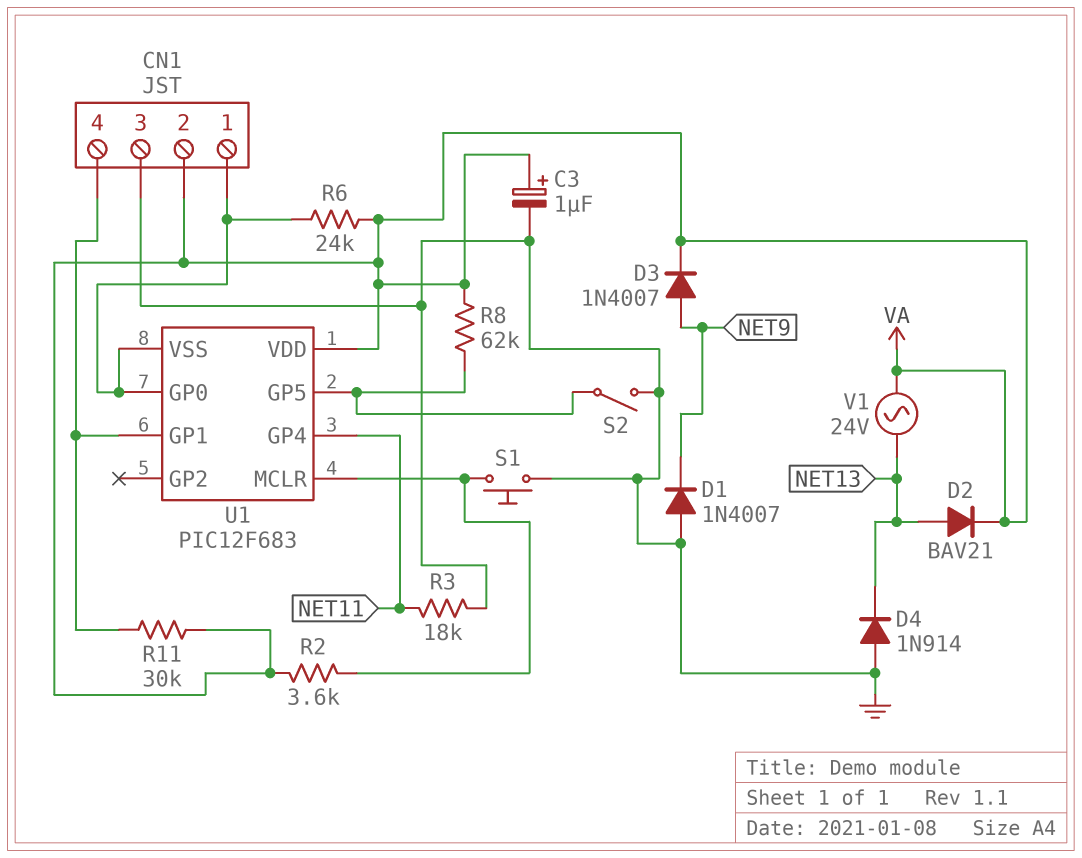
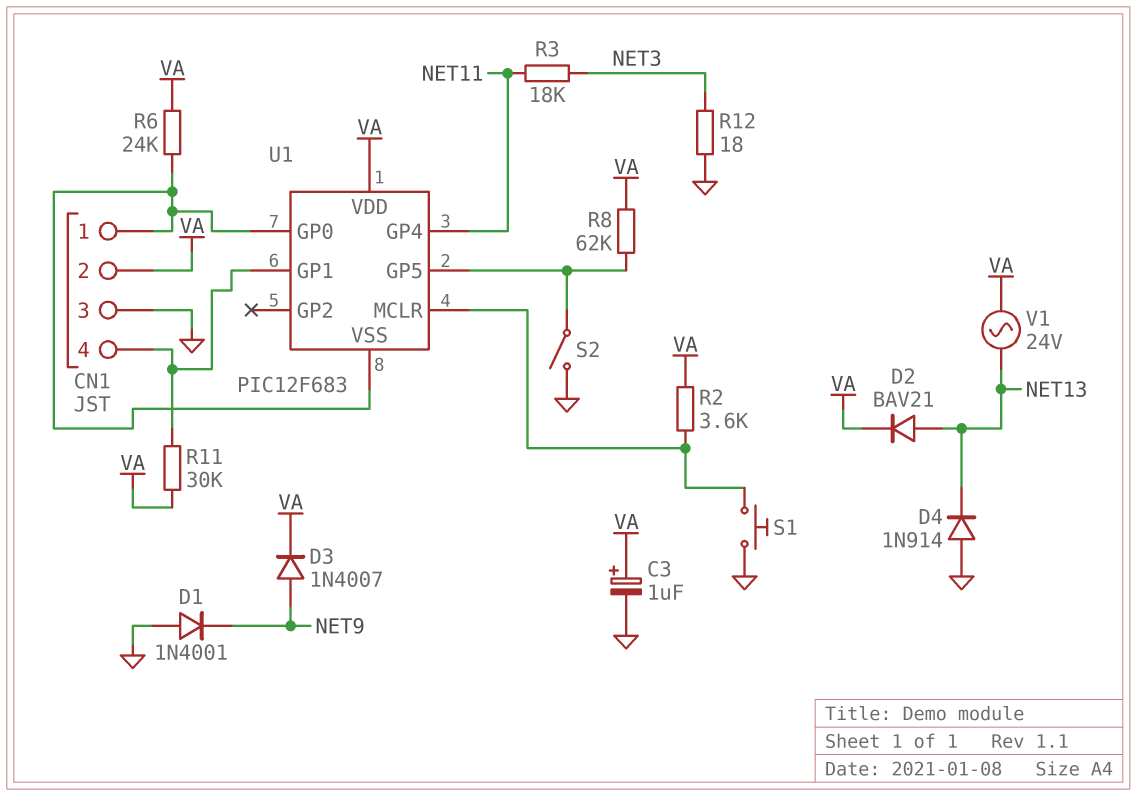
D1: diode 1N4007 (A GND, K NET9) -> diode 1N4001 (A GND, K NET9)
R3: 18k (GND, NET11) -> 18k (NET3, NET11)
R12: none -> 18 (GND, NET3)

